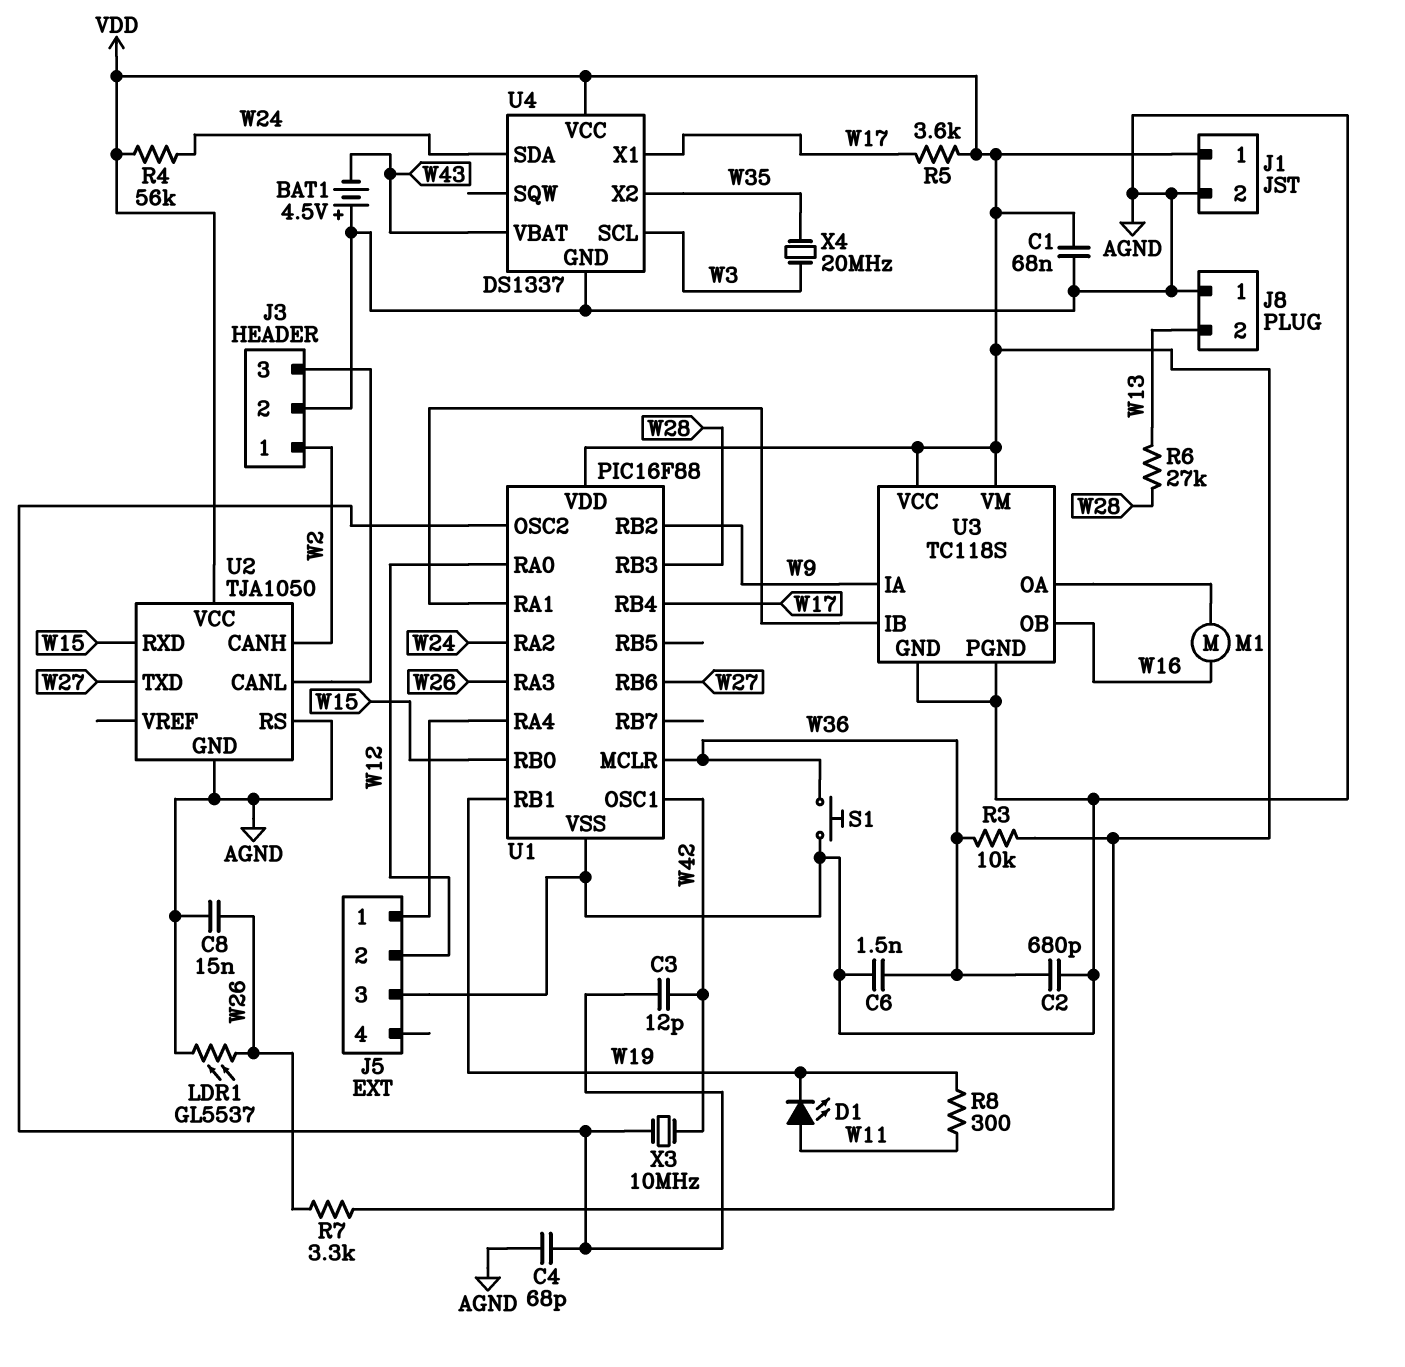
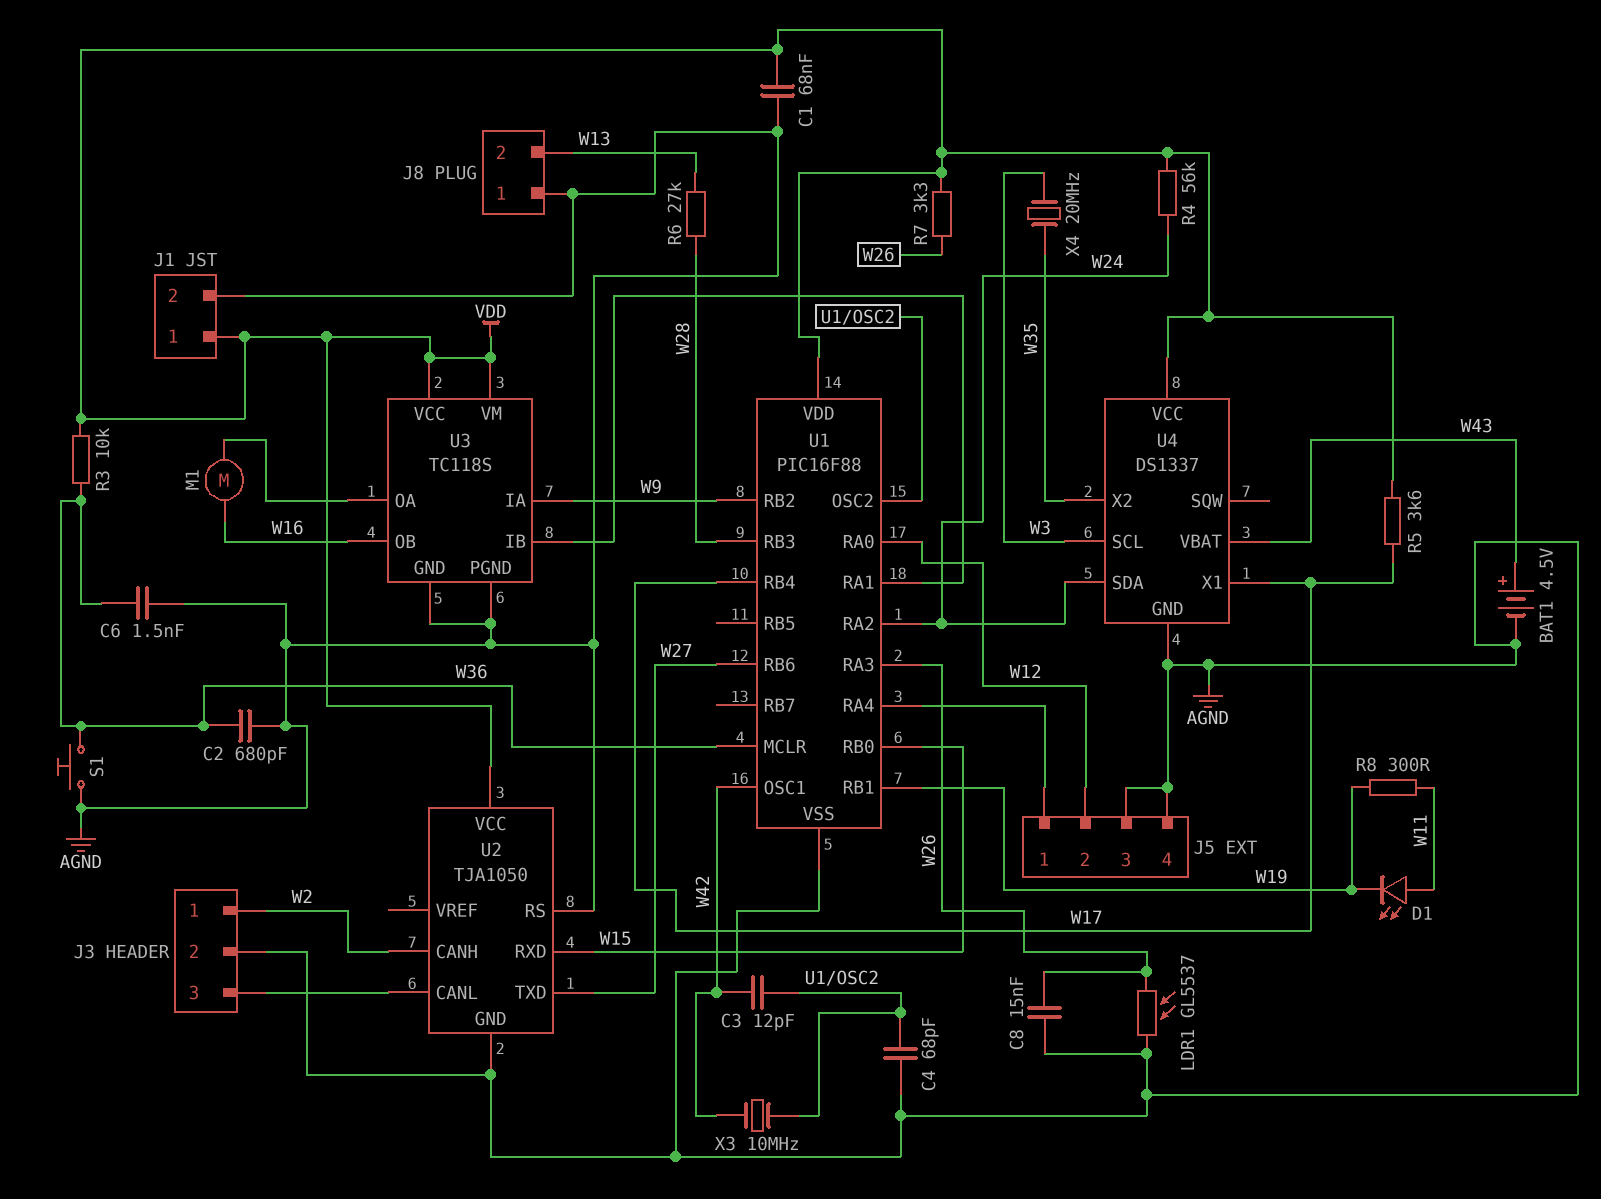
BAT1: 4.5V (plus AGND, minus W43) -> 4.5V (plus W43, minus AGND)
J5 pin 4: none -> AGND

